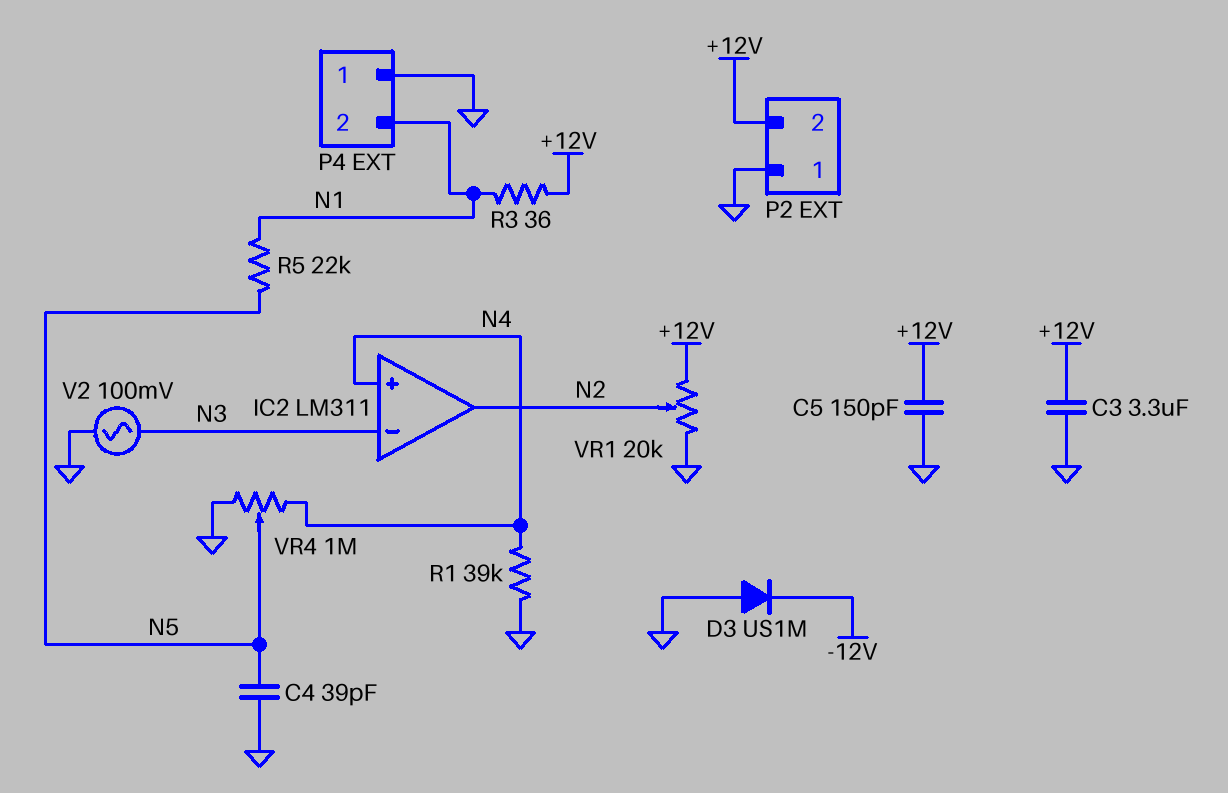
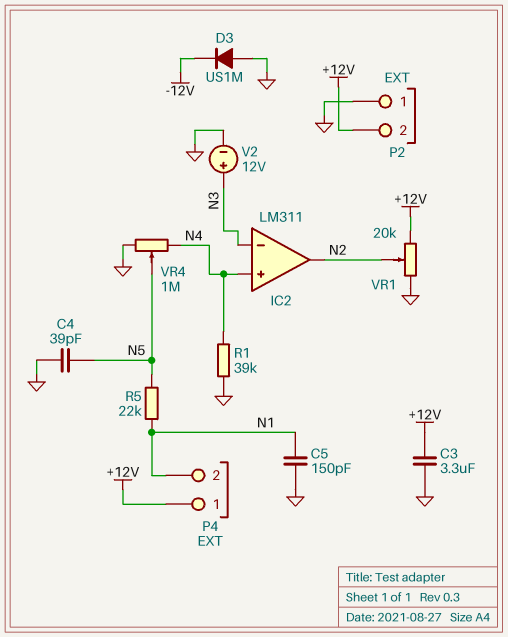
C5: 150pF (+12V, GND) -> 150pF (GND, N1)
P4 pin 1: GND -> +12V
R3: 36 (+12V, N1) -> none
V2: AC 100mV (GND, N3) -> 12V (plus N3, minus GND)

